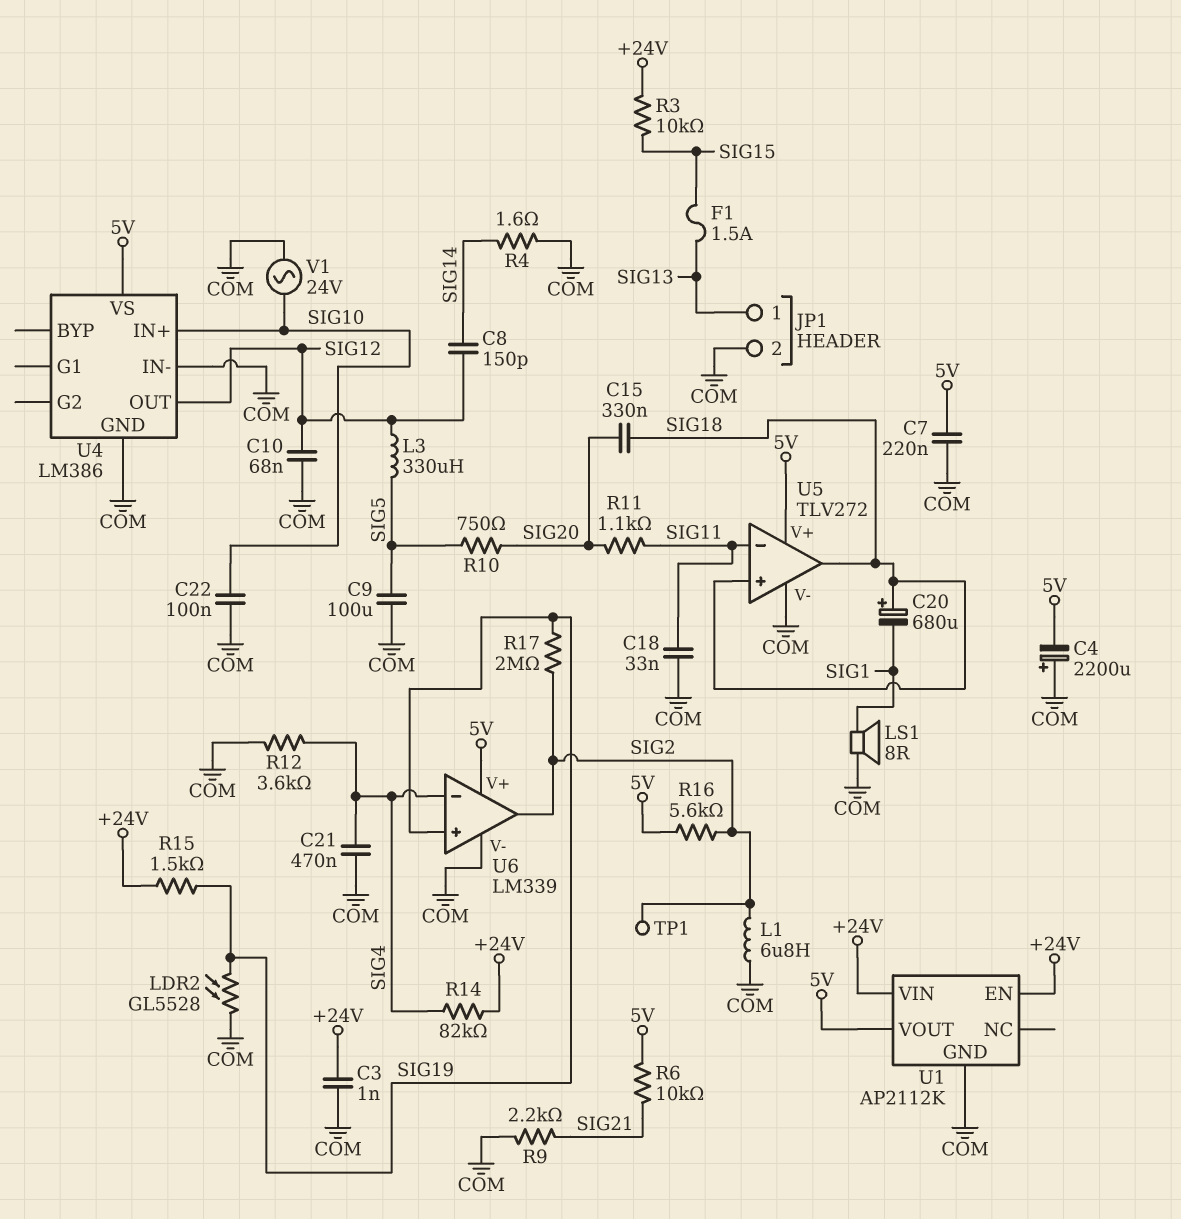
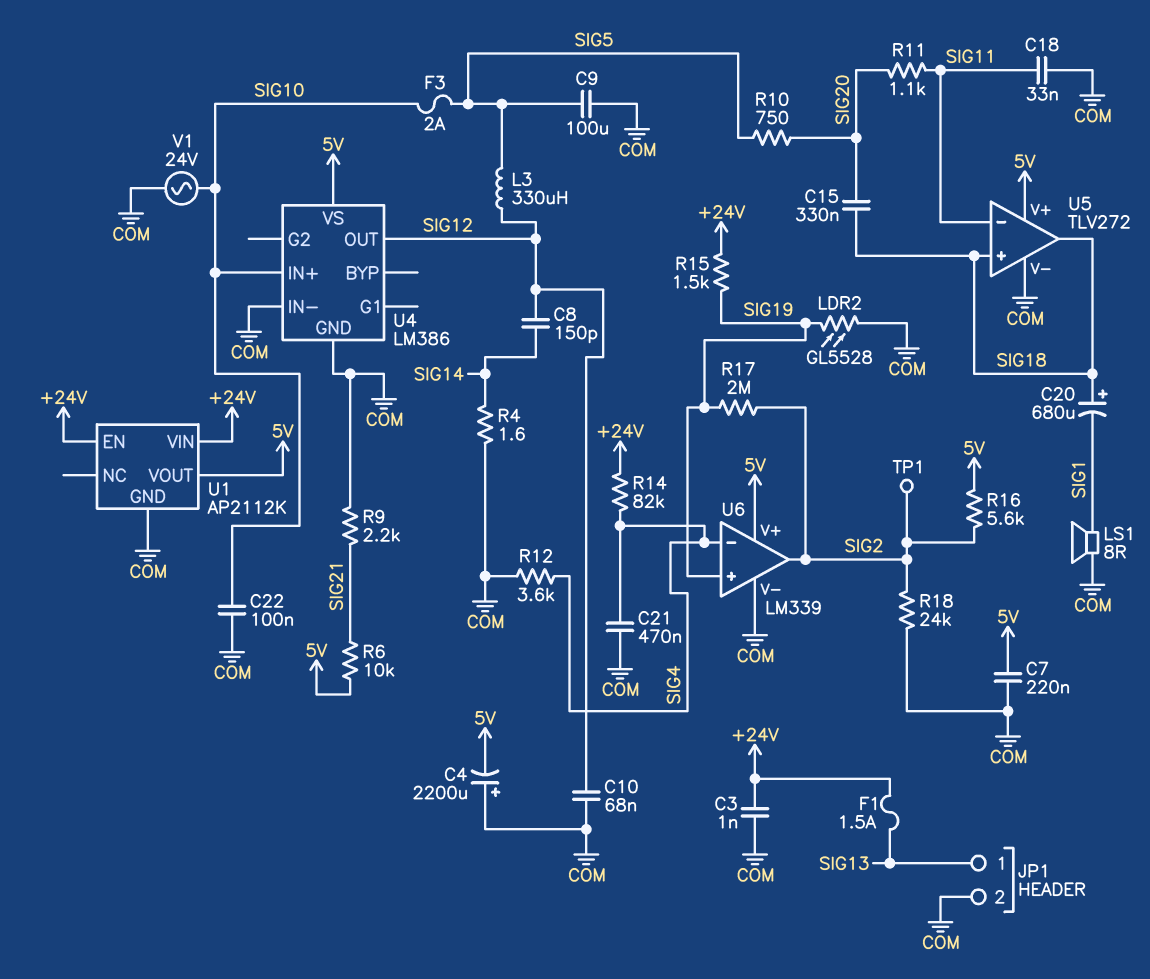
F1: 1.5A (SIG13, SIG15) -> 1.5A (+24V, SIG13)
F3: none -> 2A (SIG5, SIG10)
L1: 6.8uH (COM, SIG2) -> none
R3: 10k (+24V, SIG15) -> none
R18: none -> 24k (COM, SIG2)

